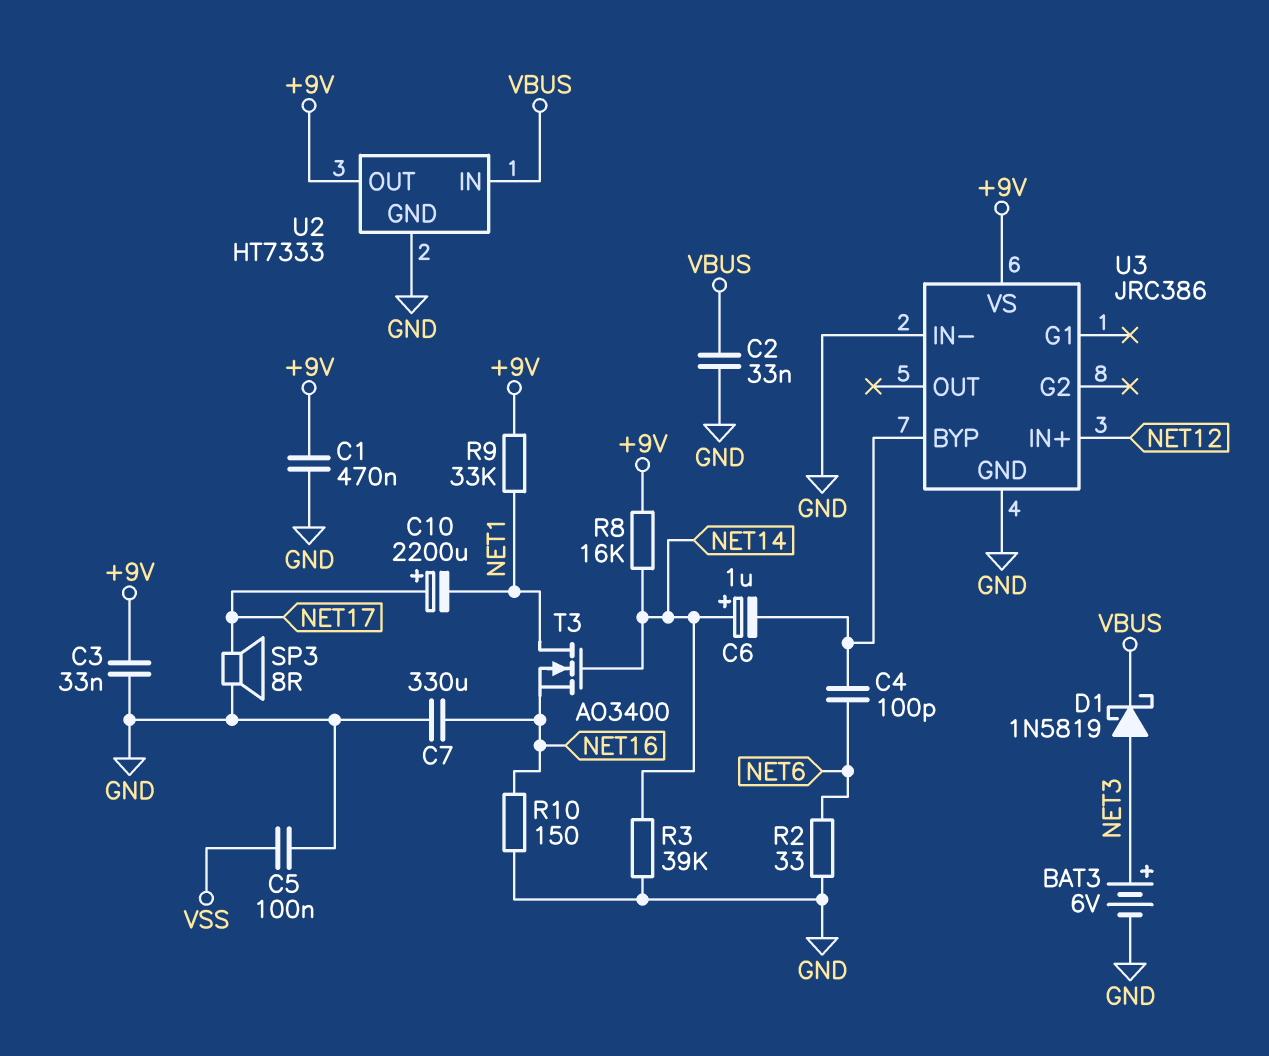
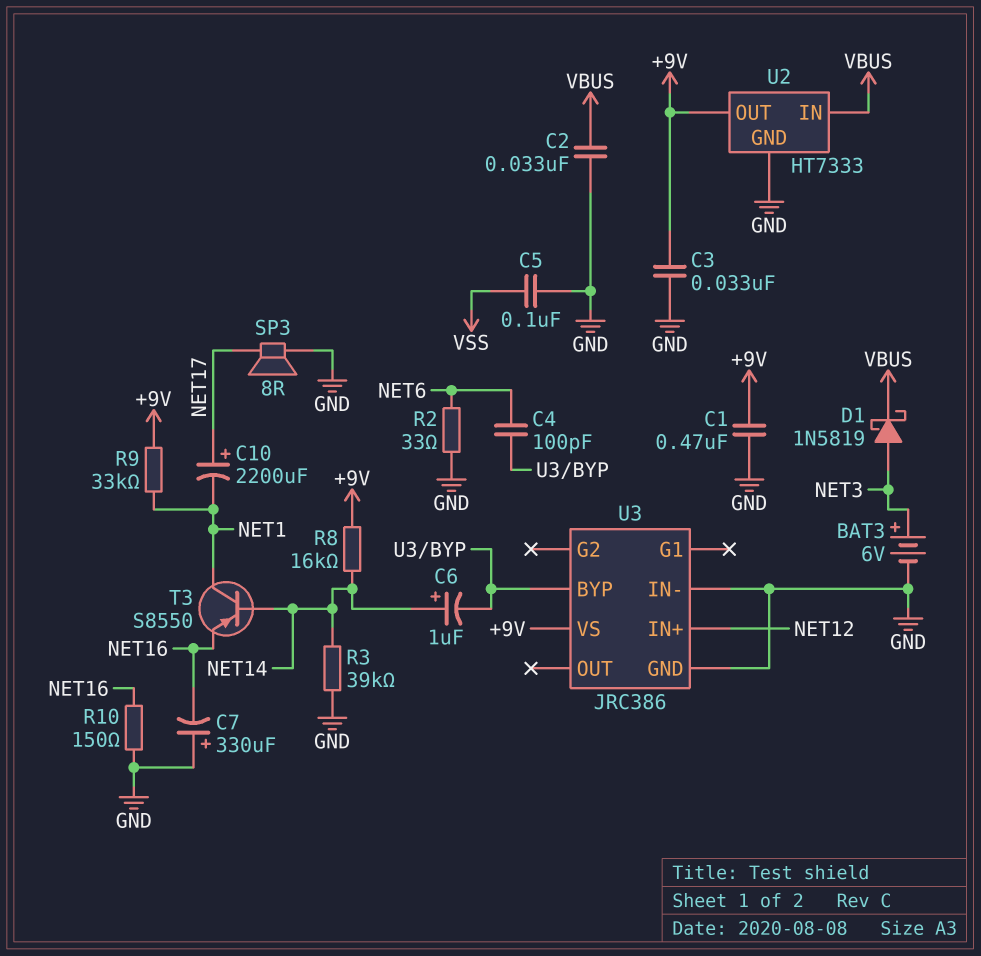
C7: 330uF (GND, NET16) -> 330uF (plus GND, minus NET16)
T3: NMOS AO3400 (G NET14, D NET1, S NET16) -> PNP S8550 (B NET14, C NET1, E NET16)

